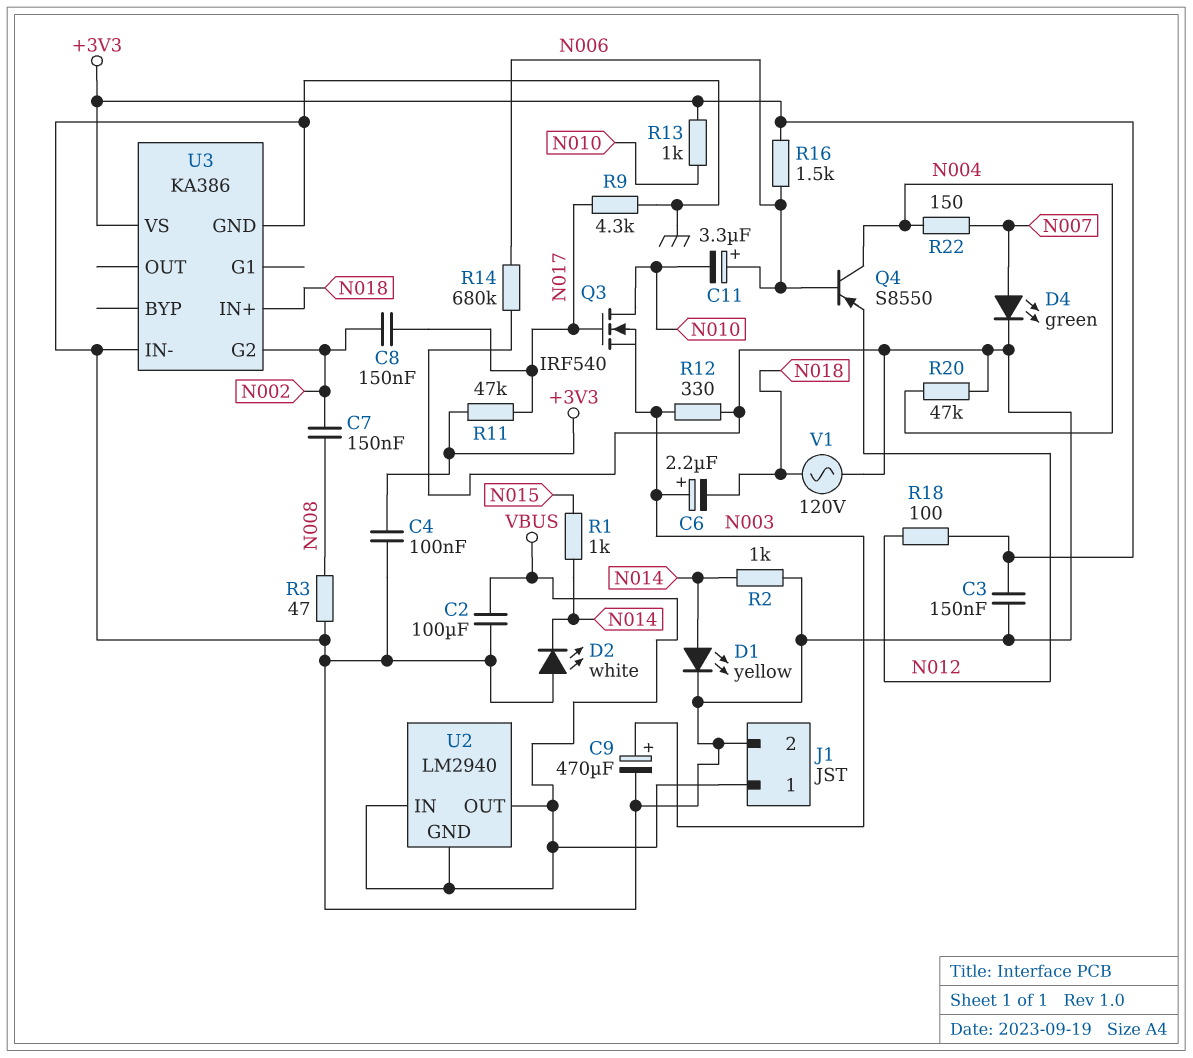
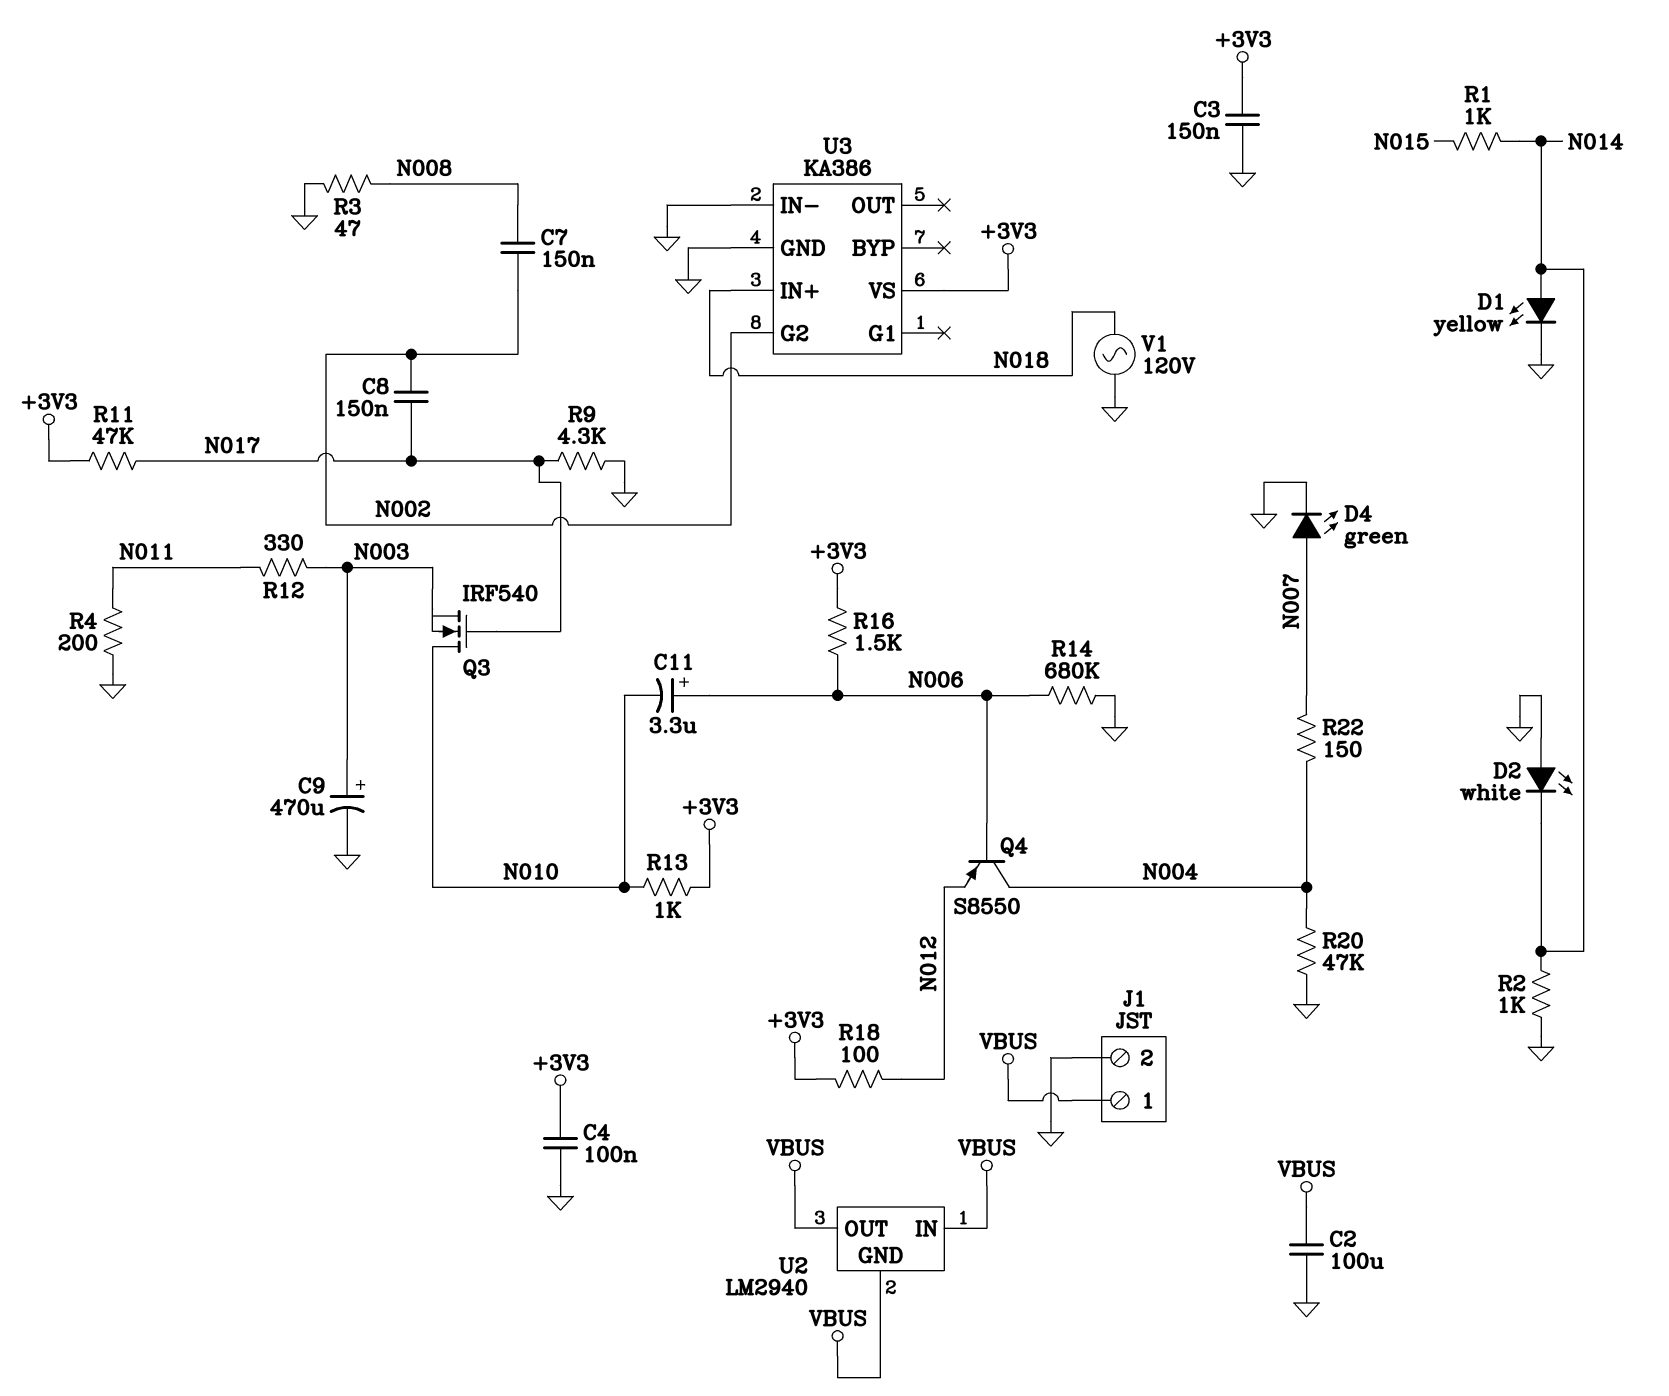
C6: 2.2uF (plus N003, minus N018) -> none
R4: none -> 200 (GND, N011)
R12: 330 (GND, N003) -> 330 (N003, N011)

